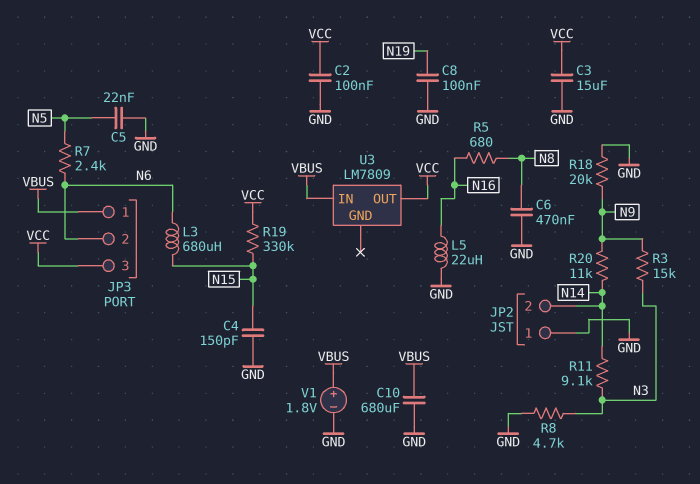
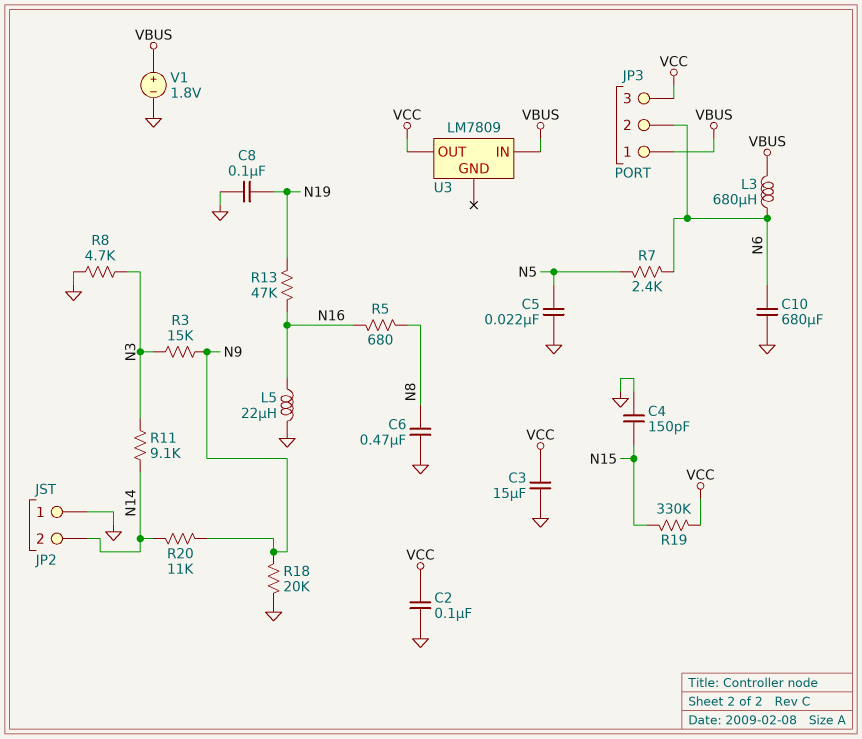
C10: 680uF (GND, VBUS) -> 680uF (GND, N6)
L3: 680uH (N6, N15) -> 680uH (N6, VBUS)
R13: none -> 47k (N16, N19)

